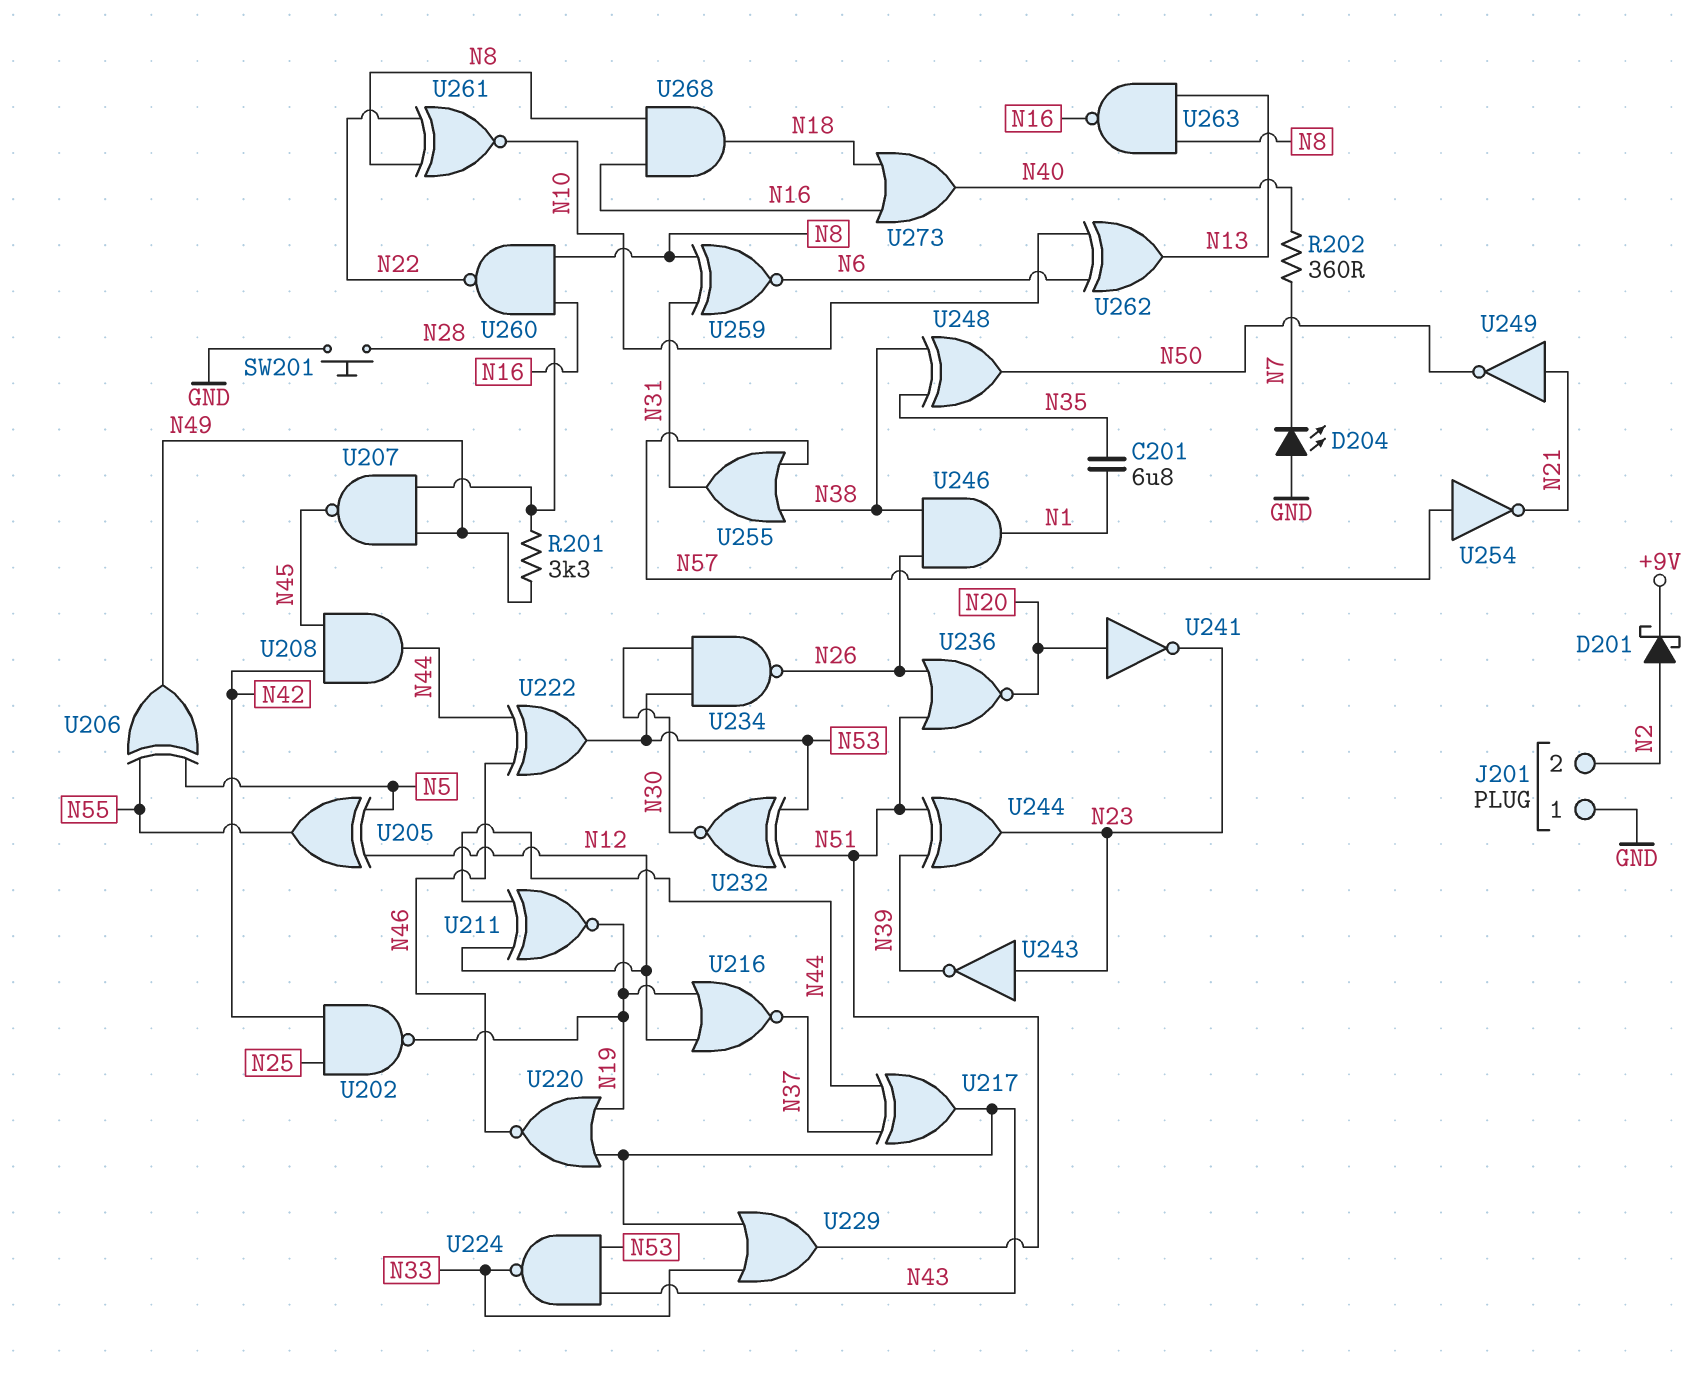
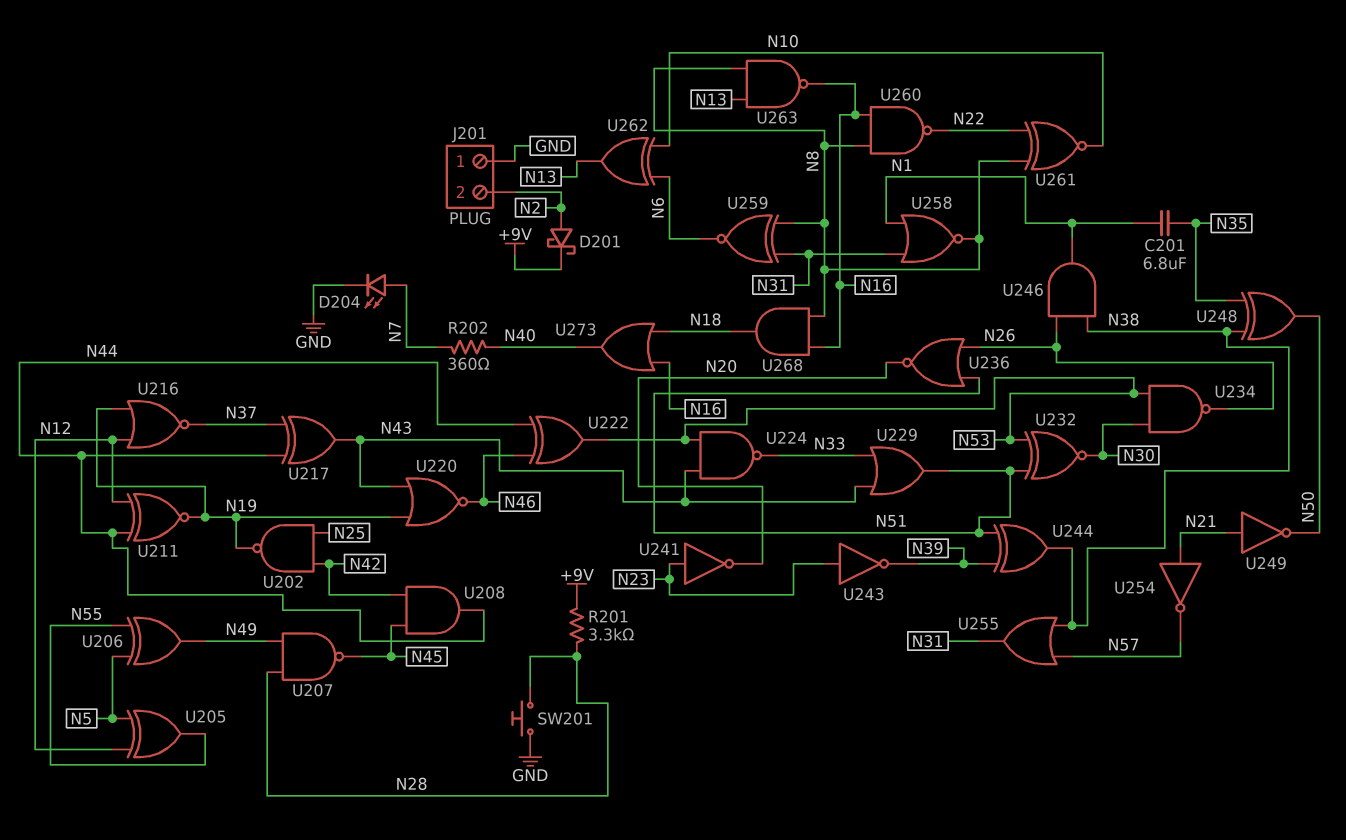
D204: LED (A GND, K N7) -> LED (A N7, K GND)
R201: 3.3k (N28, N49) -> 3.3k (+9V, N28)
U241: NOT (in N20, out N23) -> NOT (in N23, out N20)
U244: XOR (in N39, in N51, out N23) -> XOR (in N39, in N51, out N38)
U254: NOT (in N57, out N21) -> NOT (in N21, out N57)
U258: none -> NOR (in N1, in N31, out N8)

